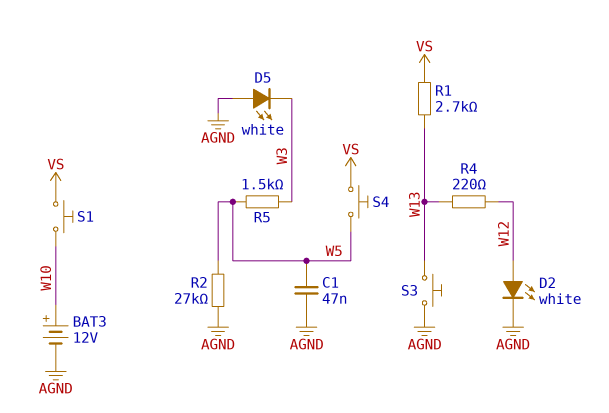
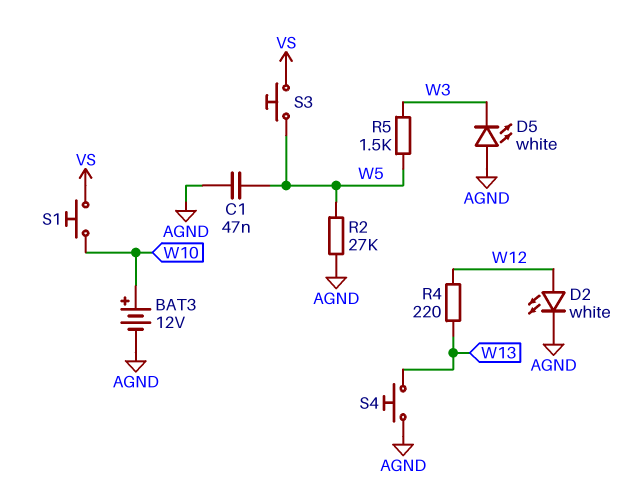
R1: 2.7k (VS, W13) -> none
S3: button (AGND, W13) -> button (VS, W5)
S4: button (VS, W5) -> button (AGND, W13)

